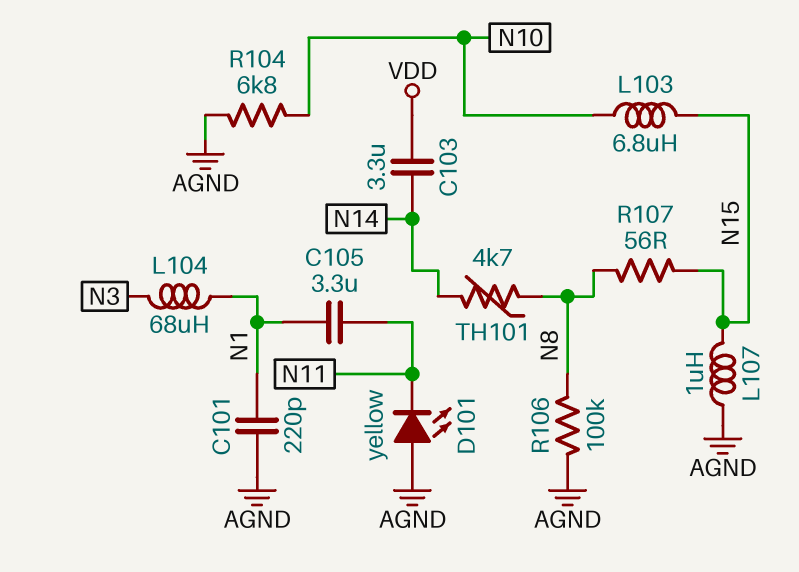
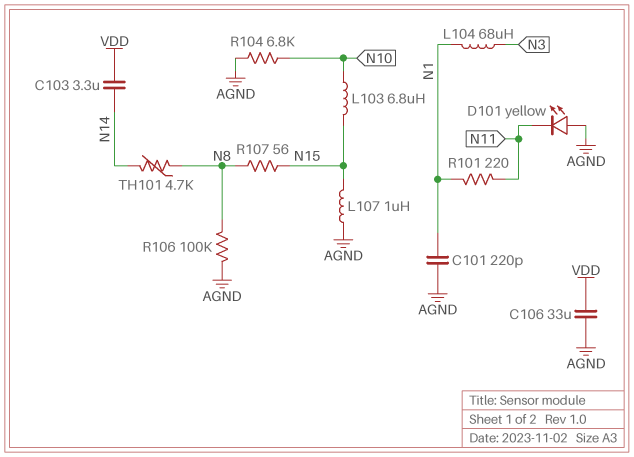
C105: 3.3uF (N1, N11) -> none
C106: none -> 33uF (AGND, VDD)
R101: none -> 220 (N1, N11)

